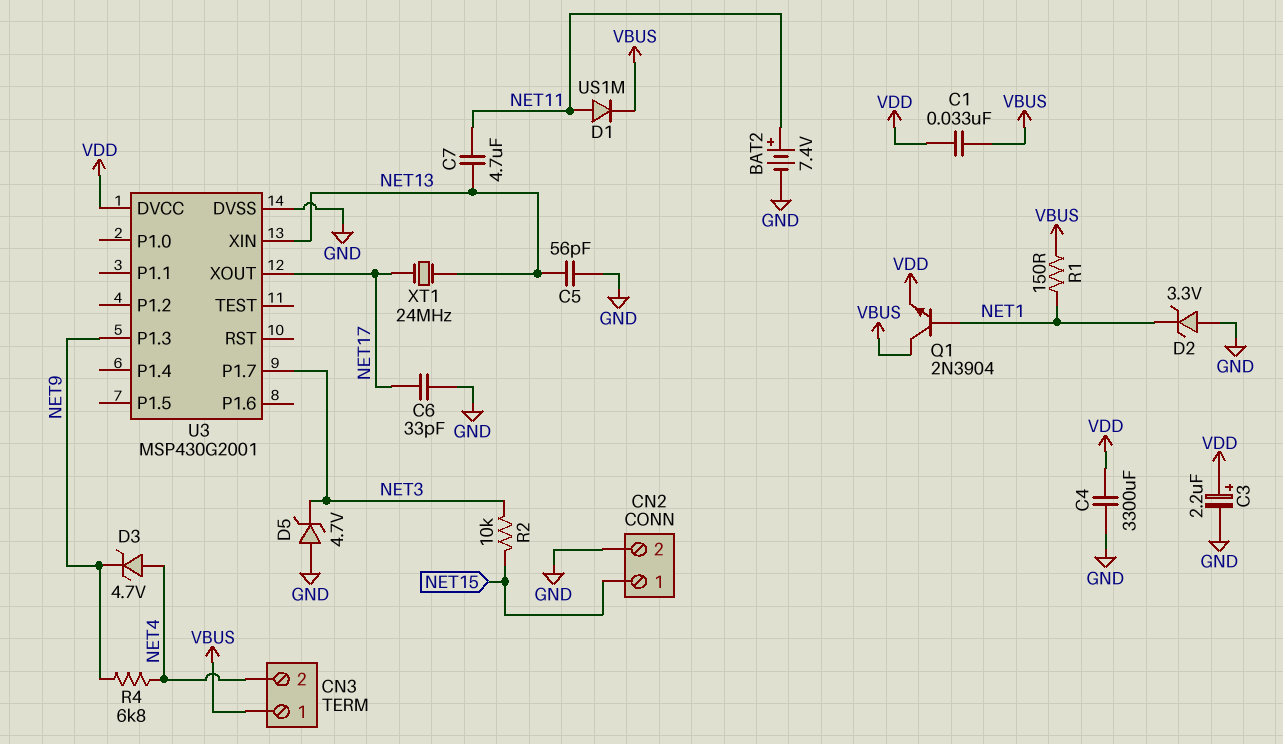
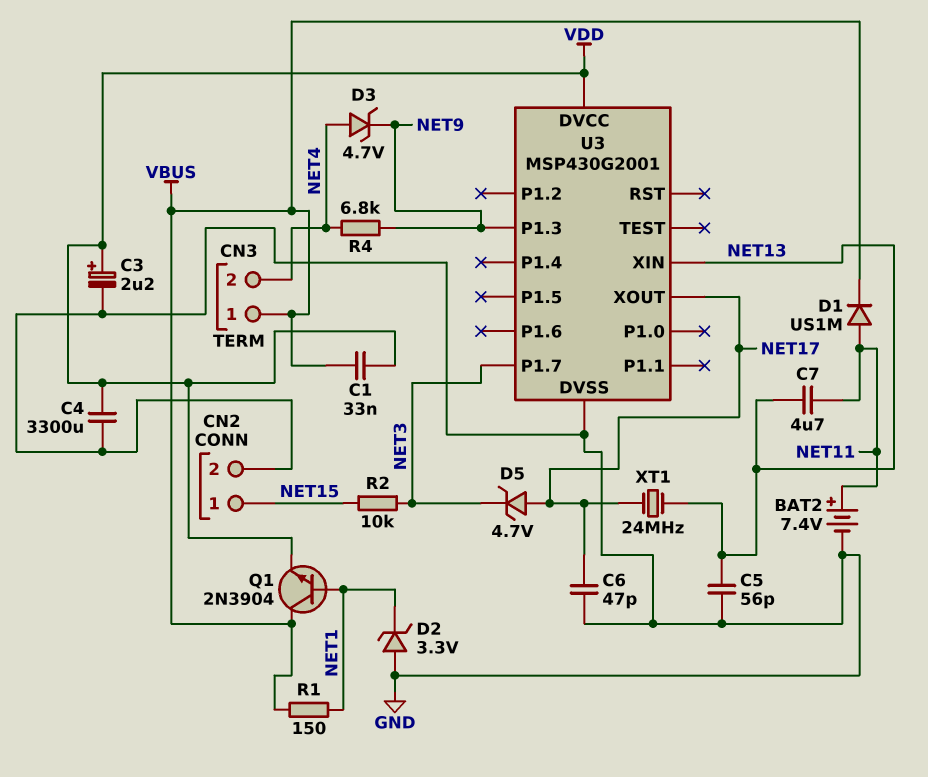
C6: 33pF (GND, NET17) -> 47pF (GND, NET17)
D5: zener 4.7V (A GND, K NET3) -> zener 4.7V (A NET17, K NET3)

